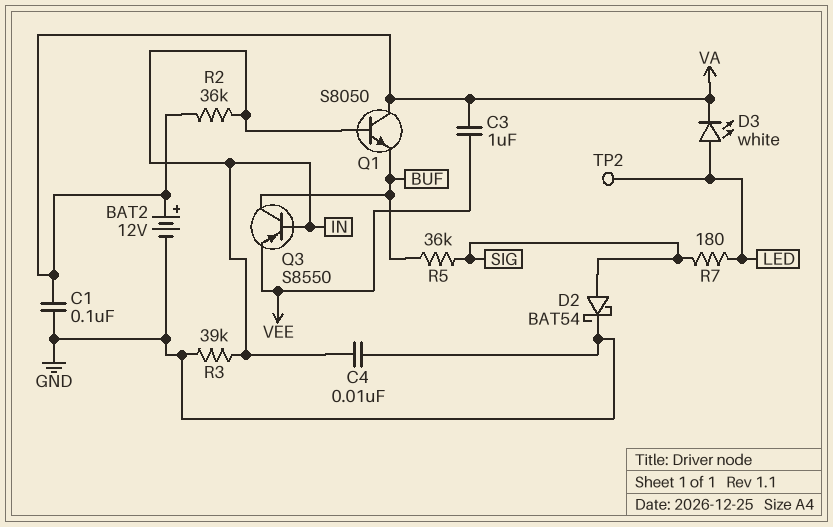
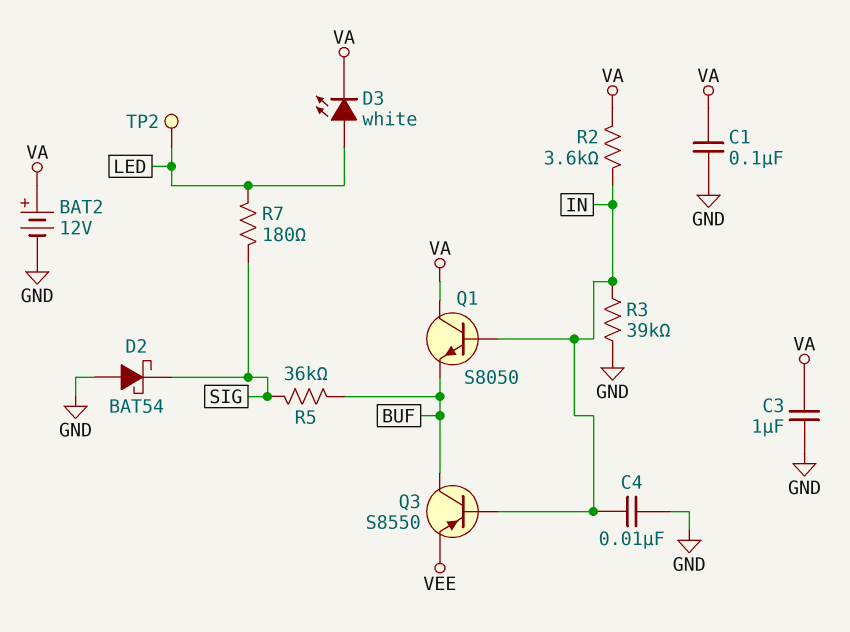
C3: 1uF (VA, VEE) -> 1uF (GND, VA)
D2: schottky BAT54 (A SIG, K GND) -> schottky BAT54 (A GND, K SIG)
R2: 36k (IN, VA) -> 3.6k (IN, VA)

